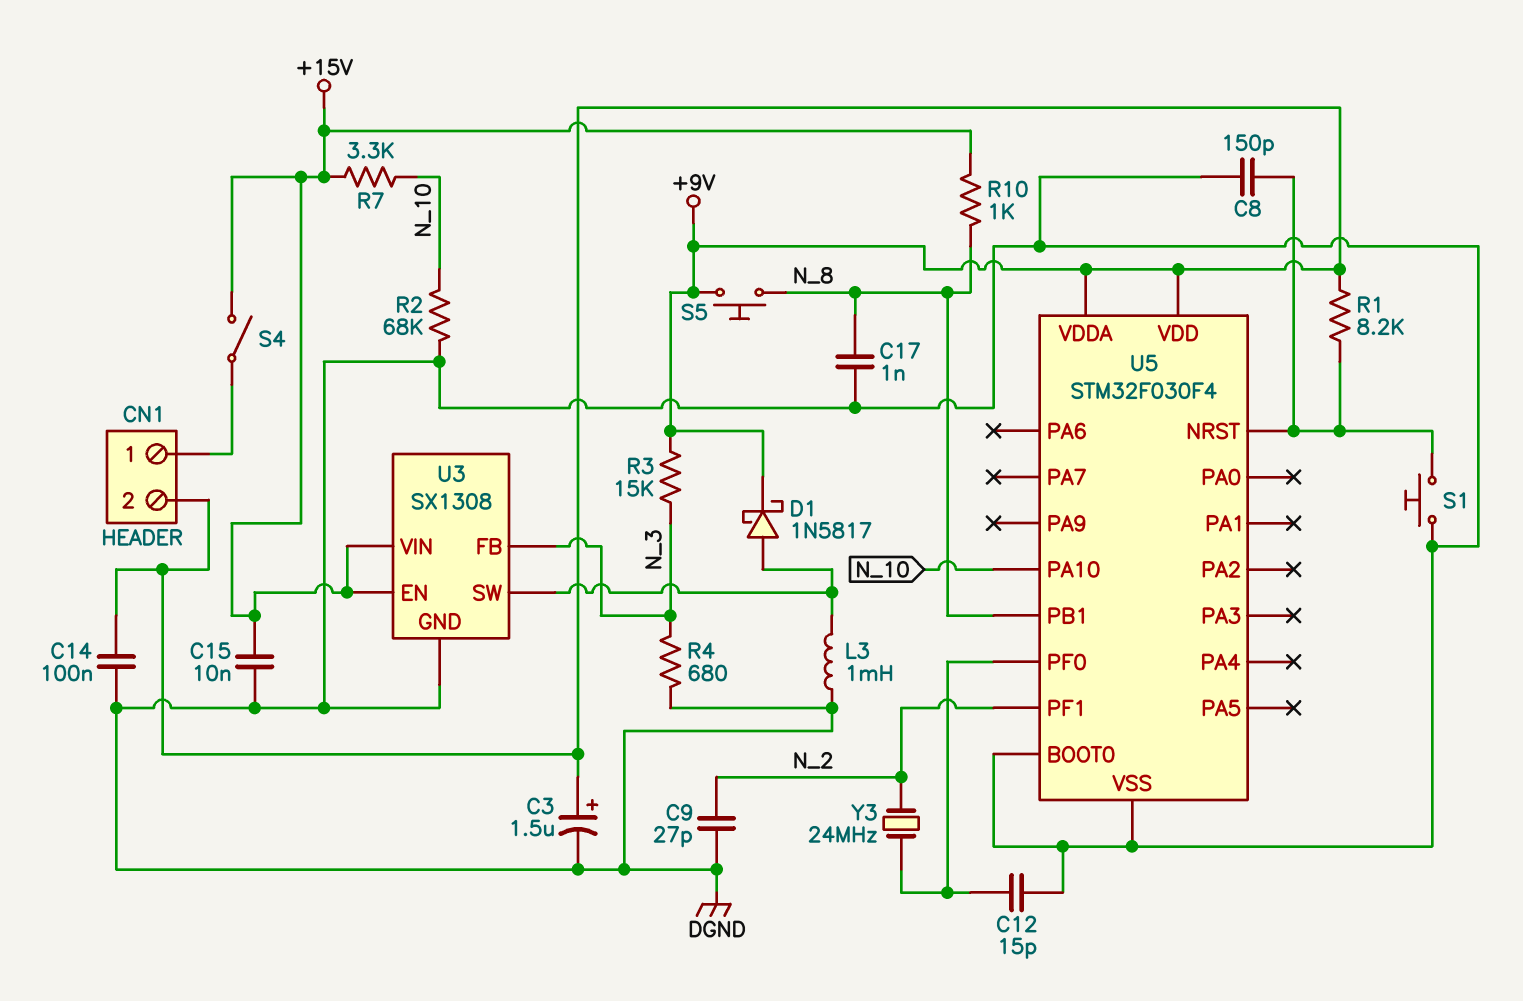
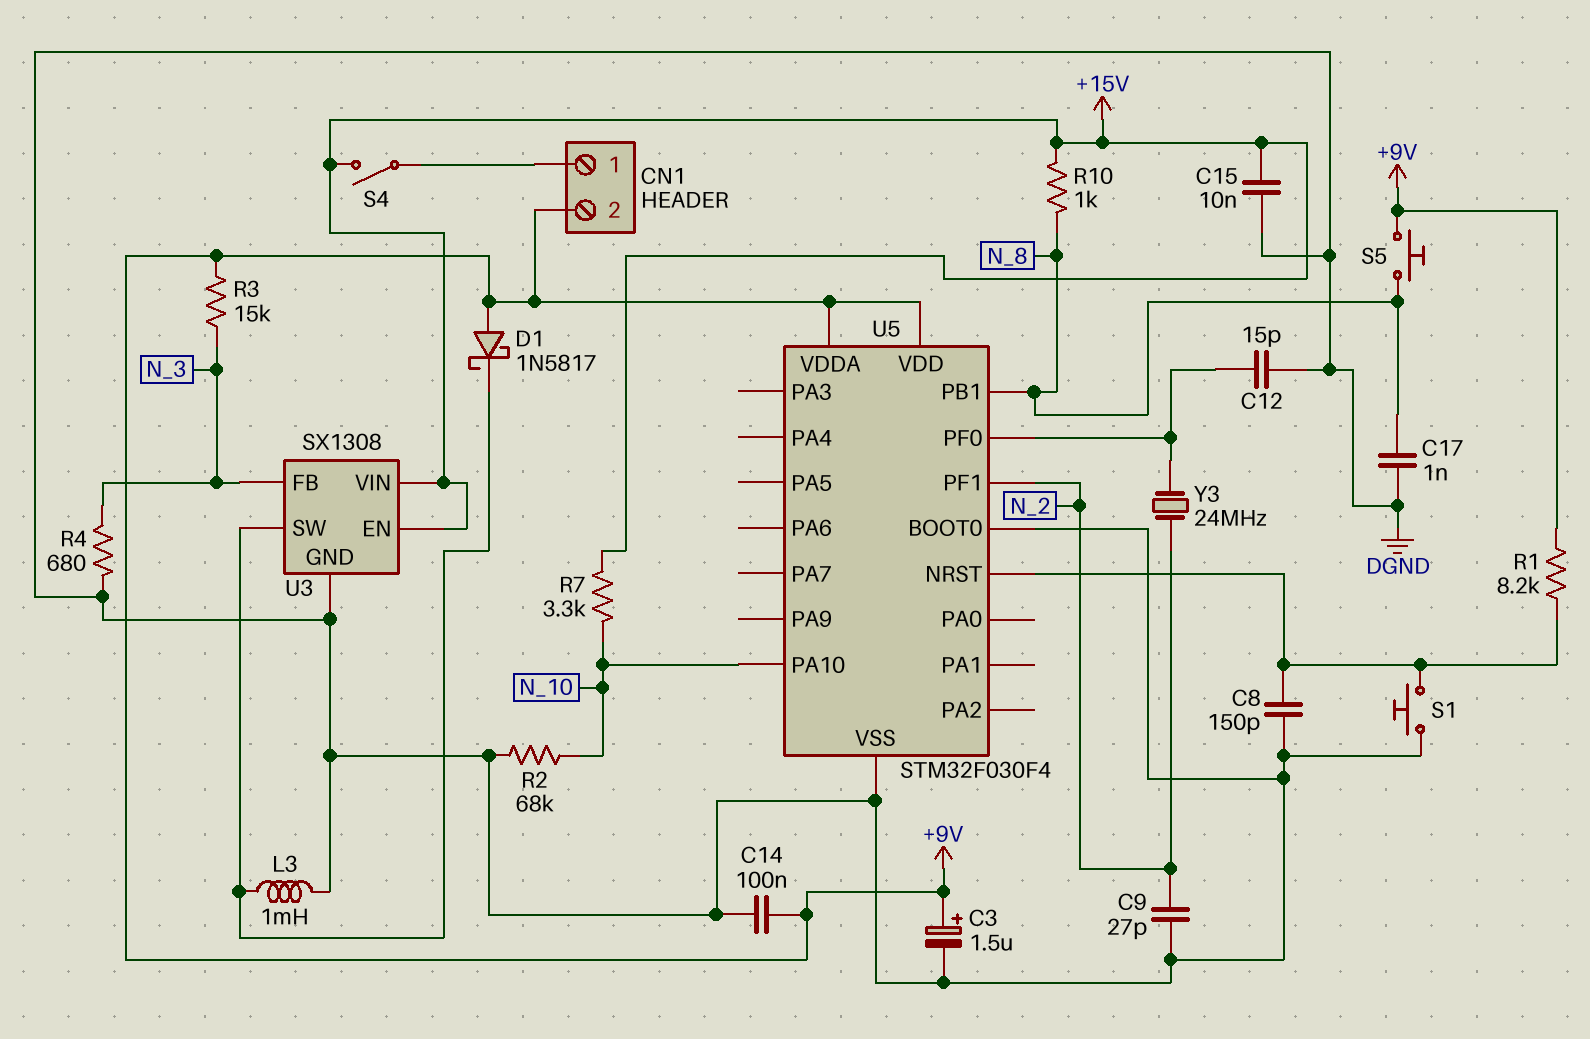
D1: schottky 1N5817 (A U3/SW, K +9V) -> schottky 1N5817 (A +9V, K U3/SW)

